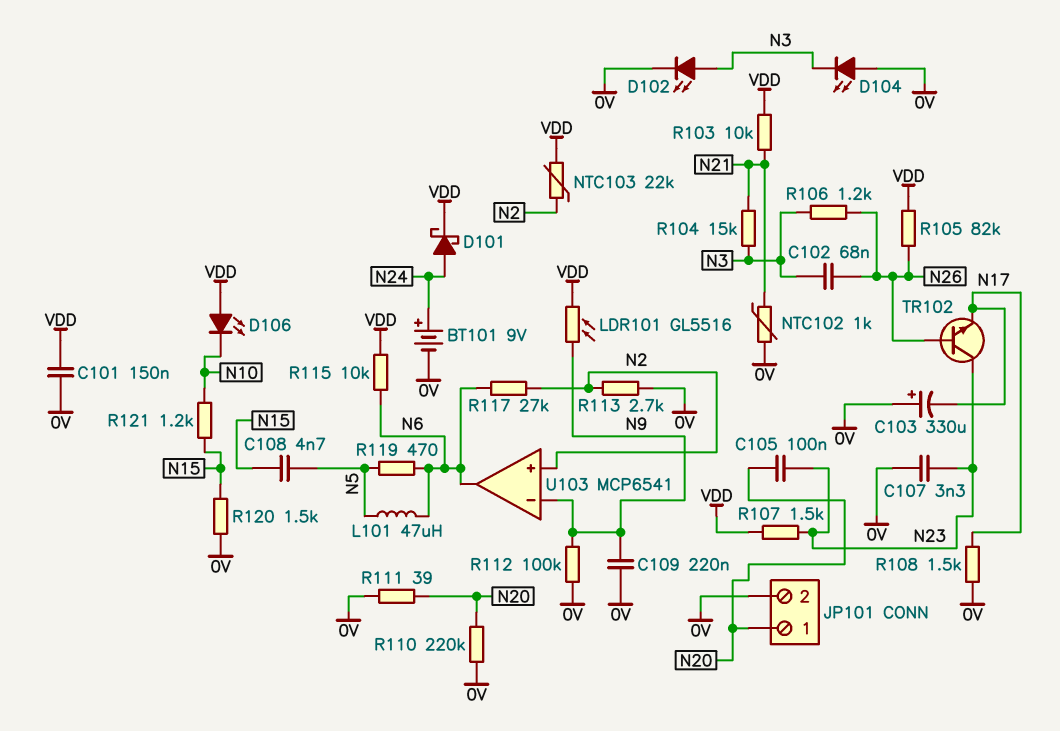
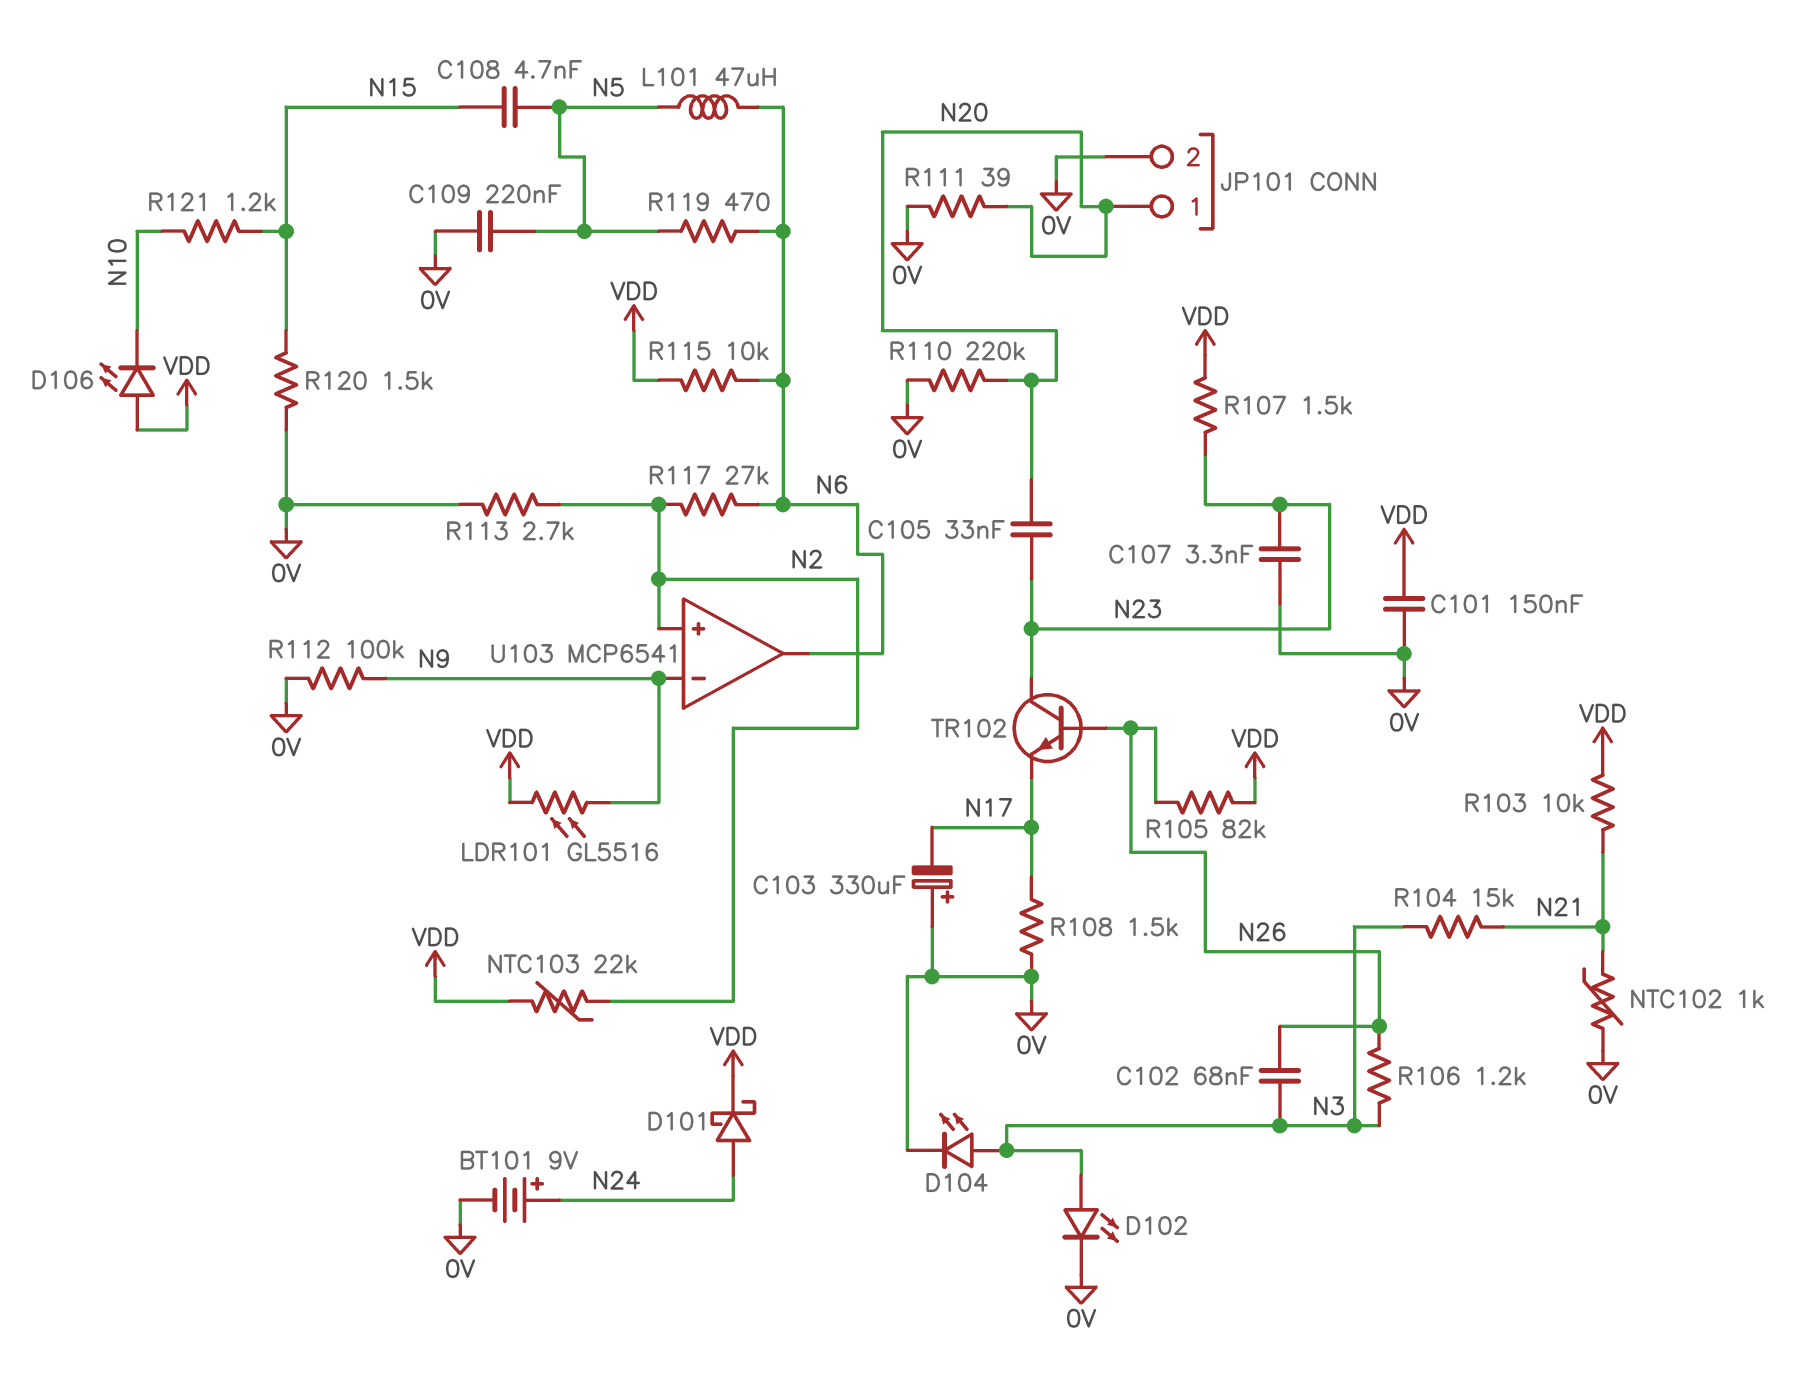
C105: 100nF (N20, N23) -> 33nF (N20, N23)
C109: 220nF (0V, N9) -> 220nF (0V, N5)
D104: LED (A 0V, K N3) -> LED (A N3, K 0V)

